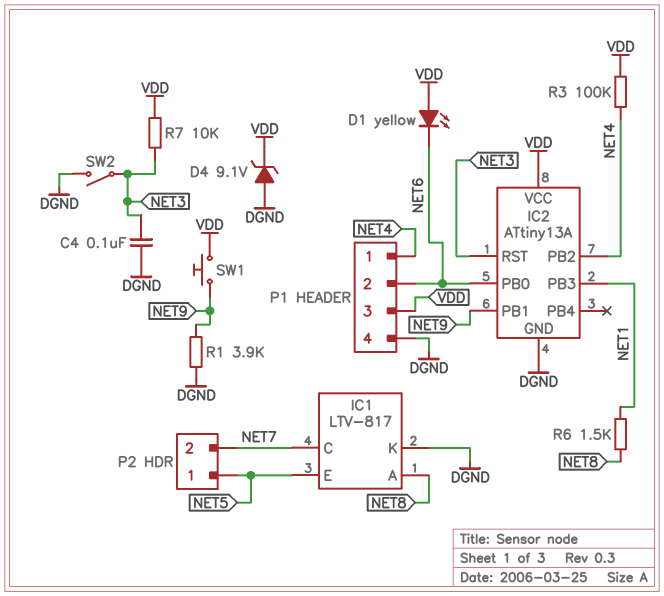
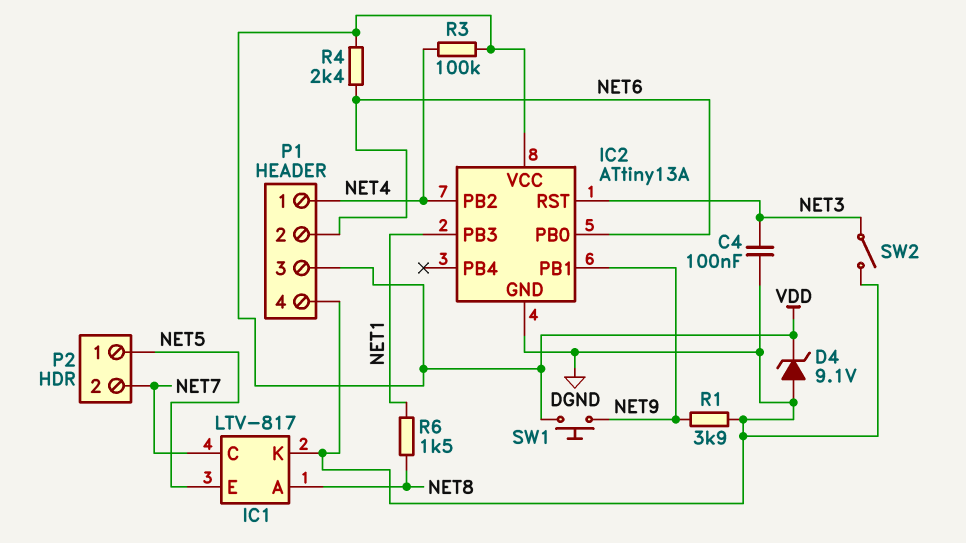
D1: LED yellow (A VDD, K NET6) -> none
R4: none -> 2.4k (NET6, VDD)
R7: 10k (NET3, VDD) -> none

